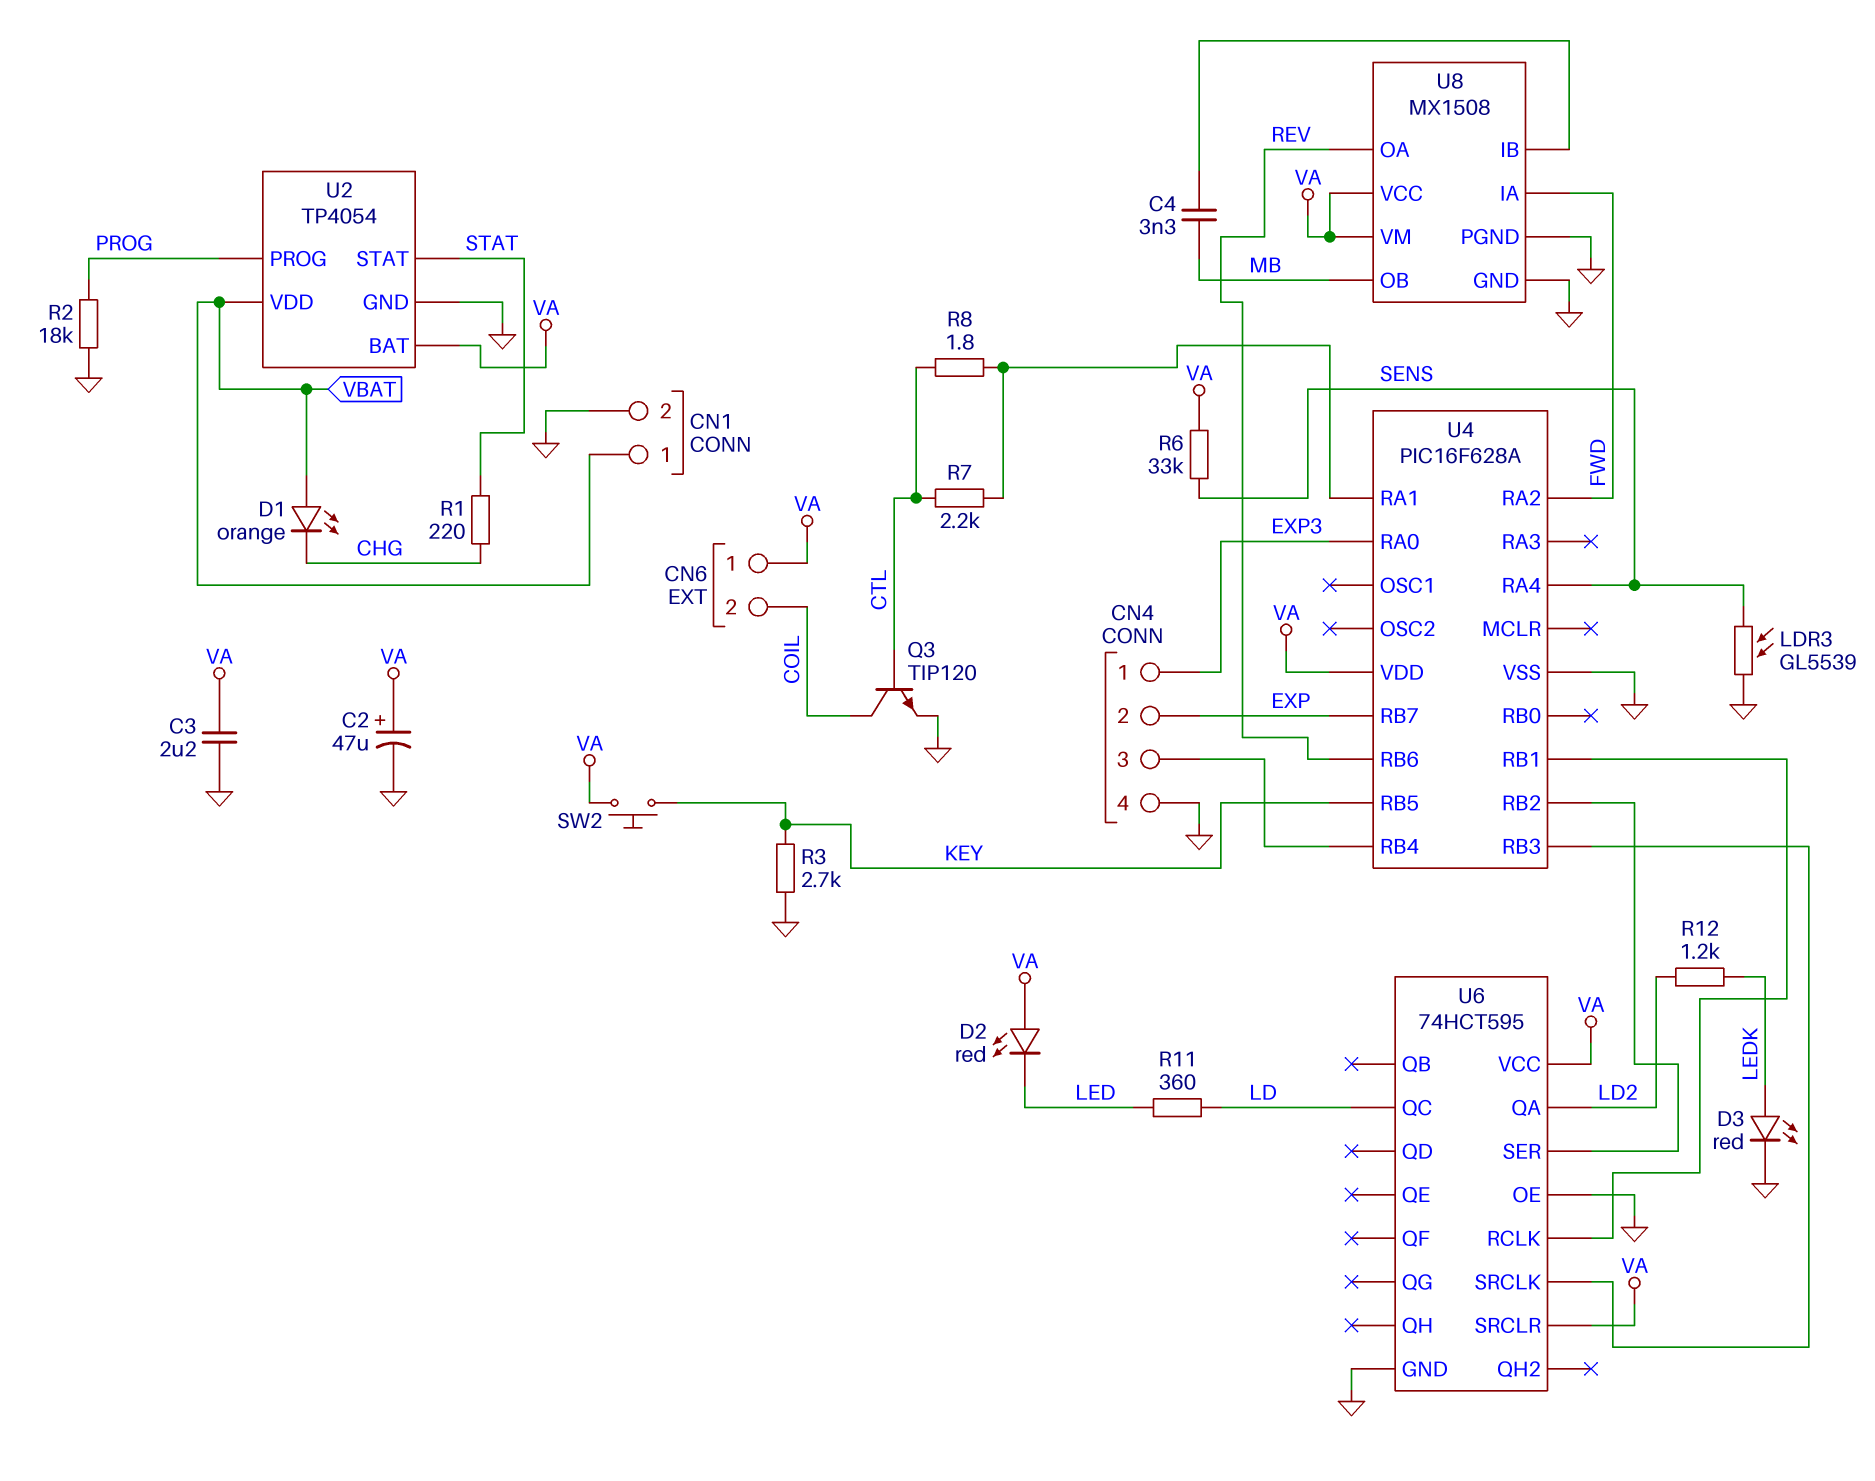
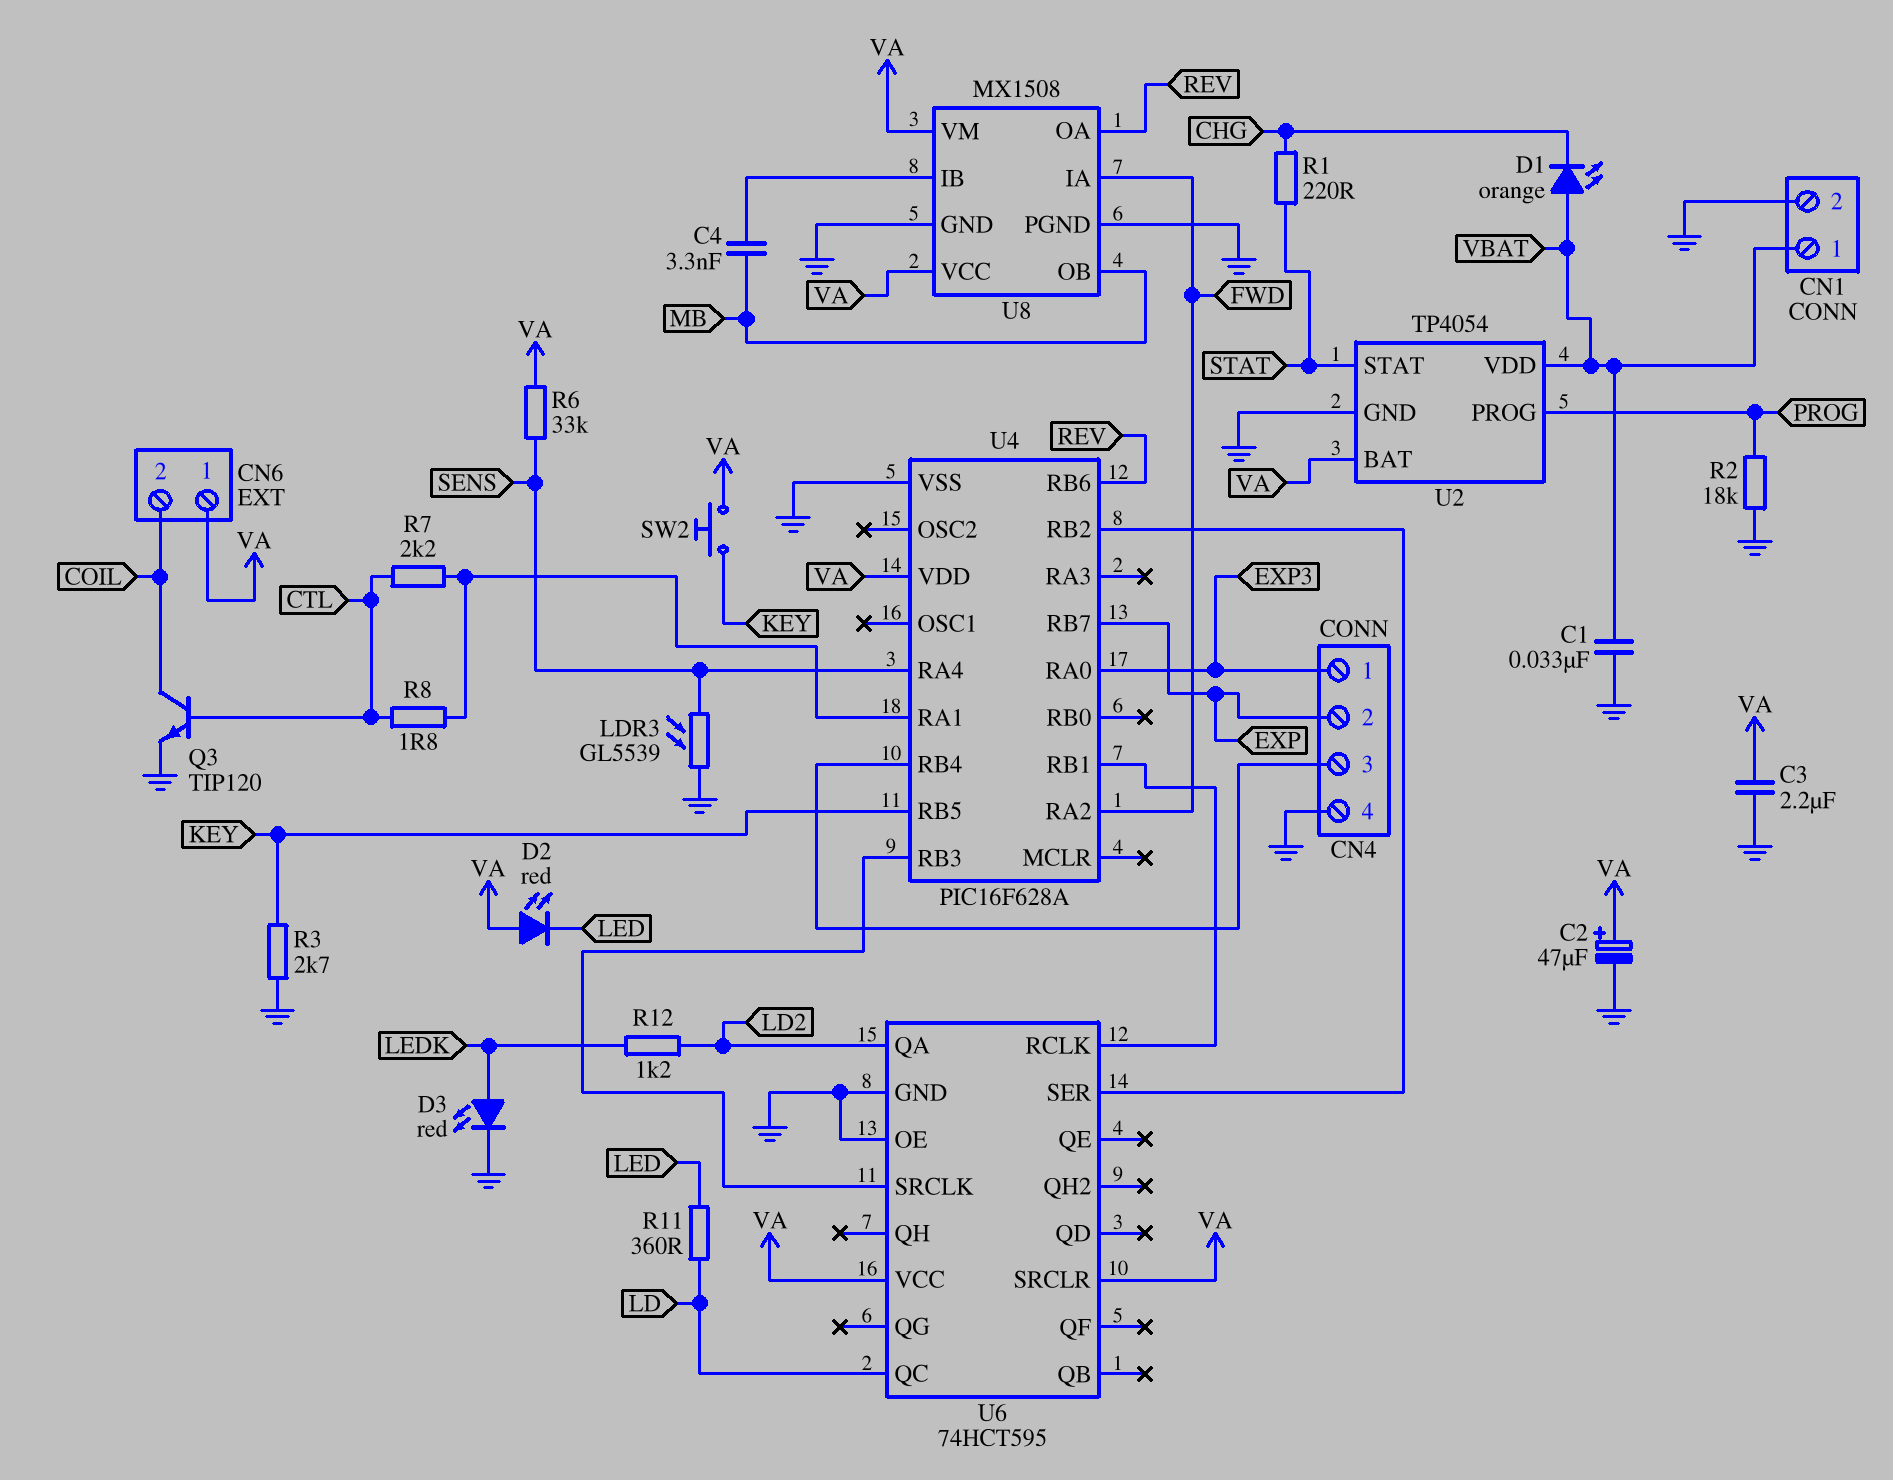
C1: none -> 33nF (GND, VBAT)

